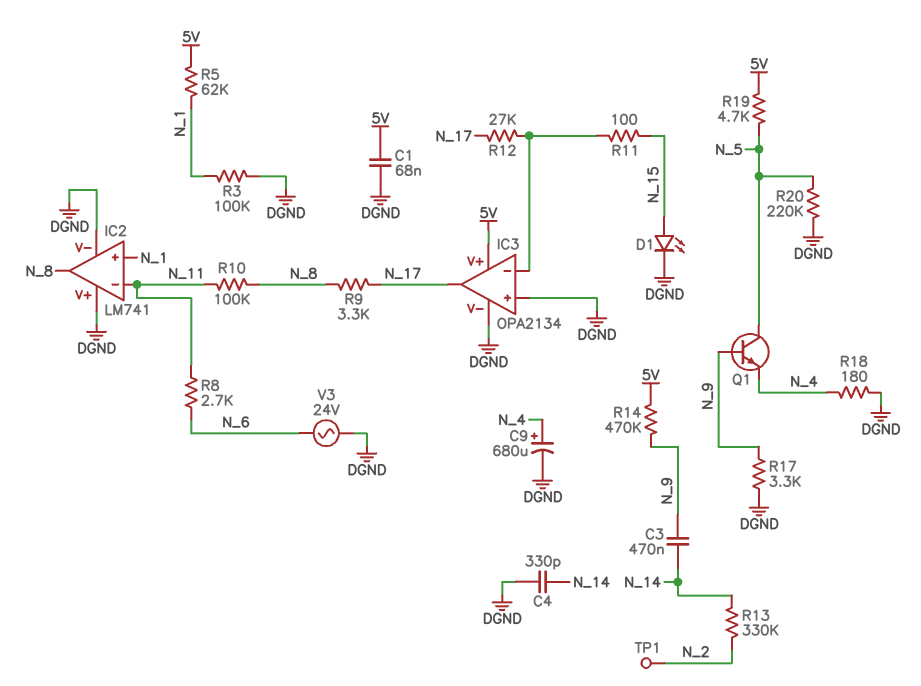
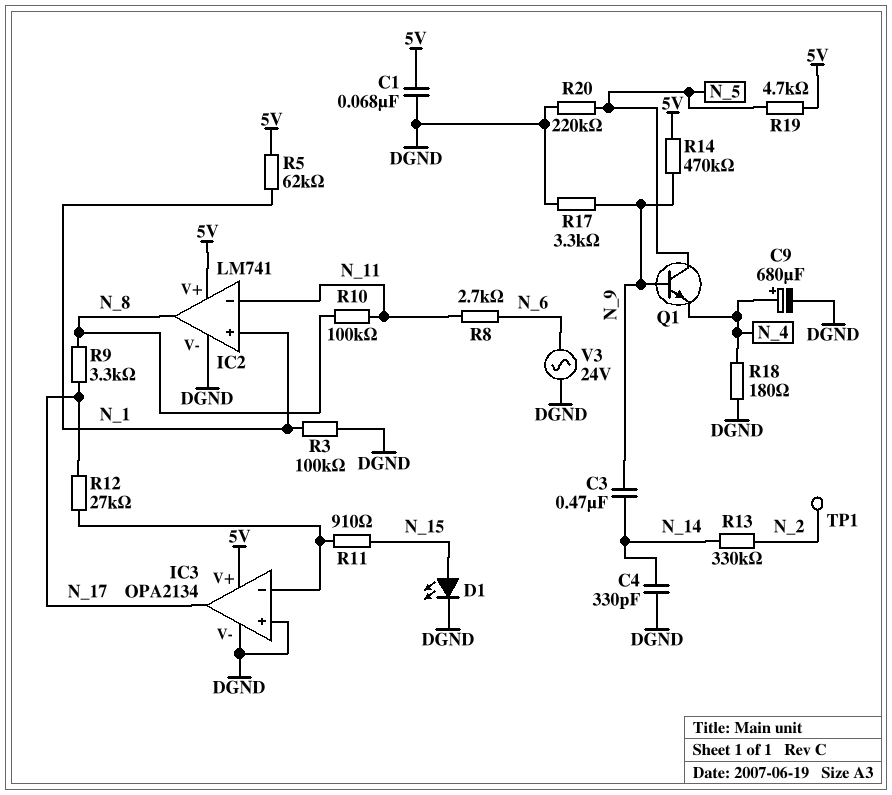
IC2 pin V+: DGND -> 5V
R11: 100 (IC3/in-, N_15) -> 910 (IC3/in-, N_15)

